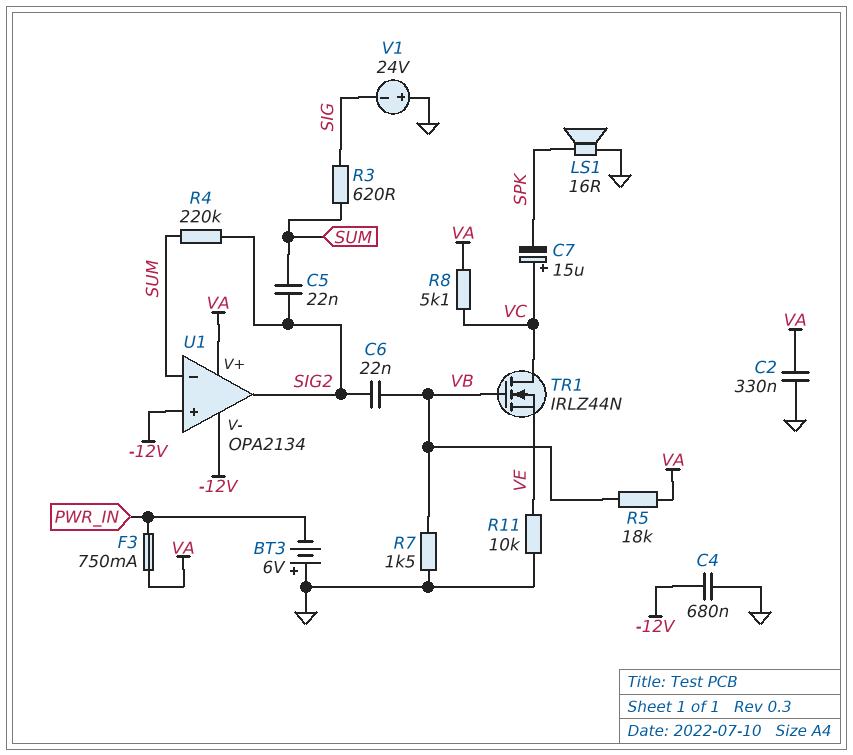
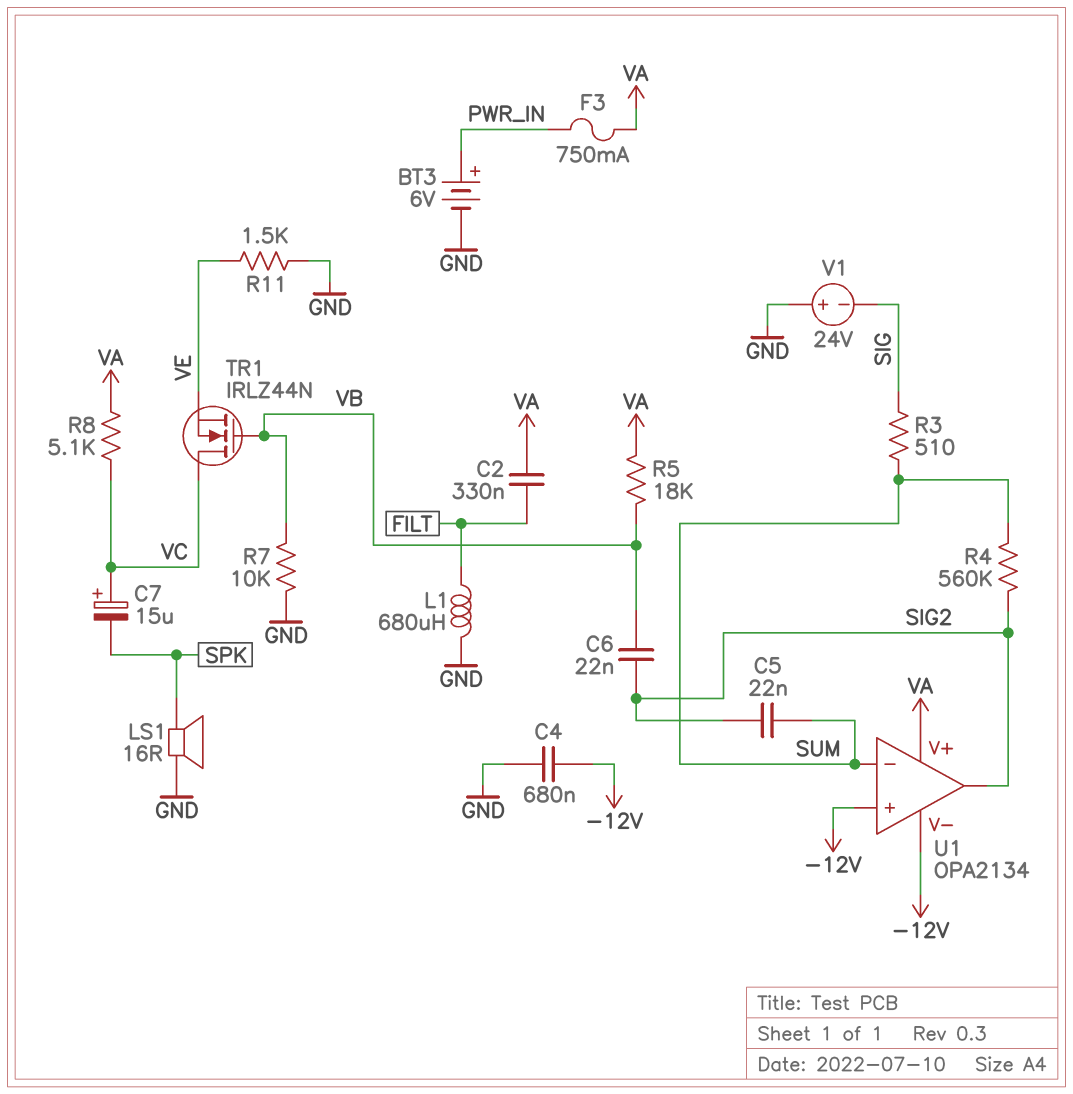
BT3: 6V (plus GND, minus PWR_IN) -> 6V (plus PWR_IN, minus GND)
C2: 330nF (GND, VA) -> 330nF (FILT, VA)
L1: none -> 680uH (FILT, GND)
R3: 620 (SIG, SUM) -> 510 (SIG, SUM)
R4: 220k (SIG2, SUM) -> 560k (SIG2, SUM)
R7: 1.5k (GND, VB) -> 10k (GND, VB)
R11: 10k (GND, VE) -> 1.5k (GND, VE)

